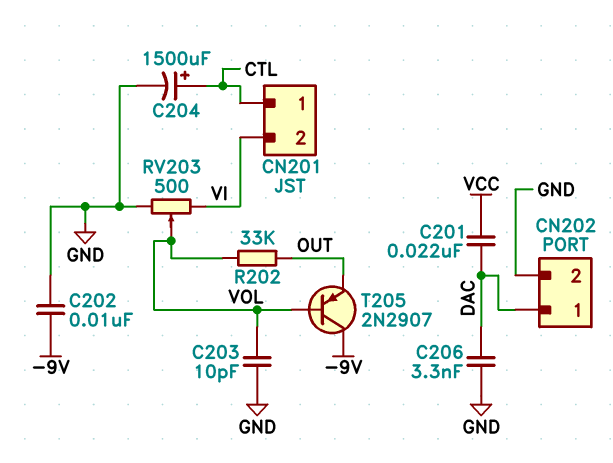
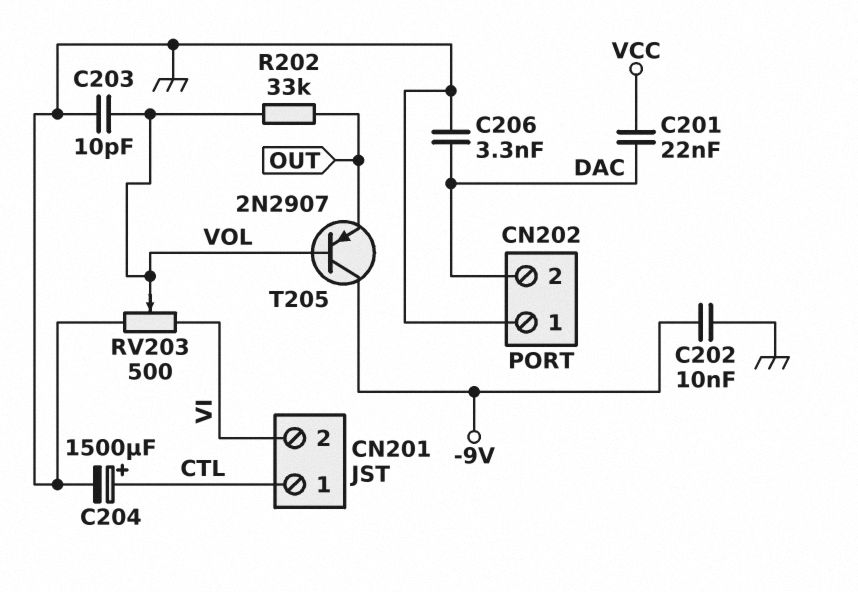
CN202 pin 1: DAC -> GND
CN202 pin 2: GND -> DAC

